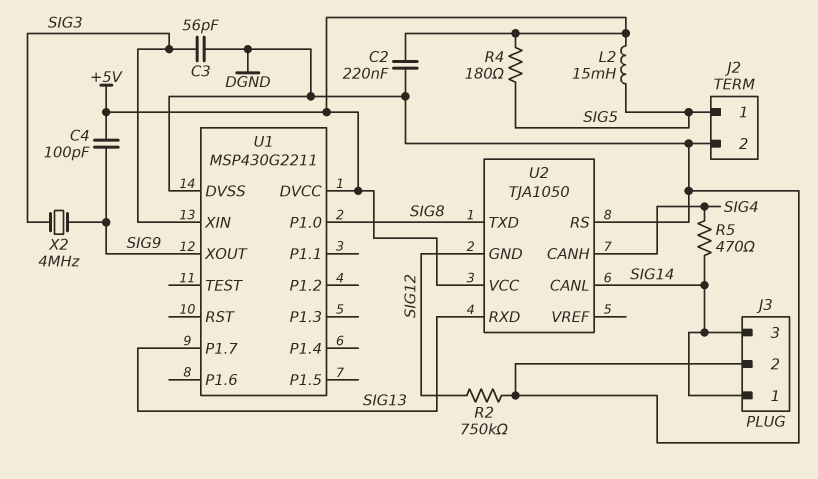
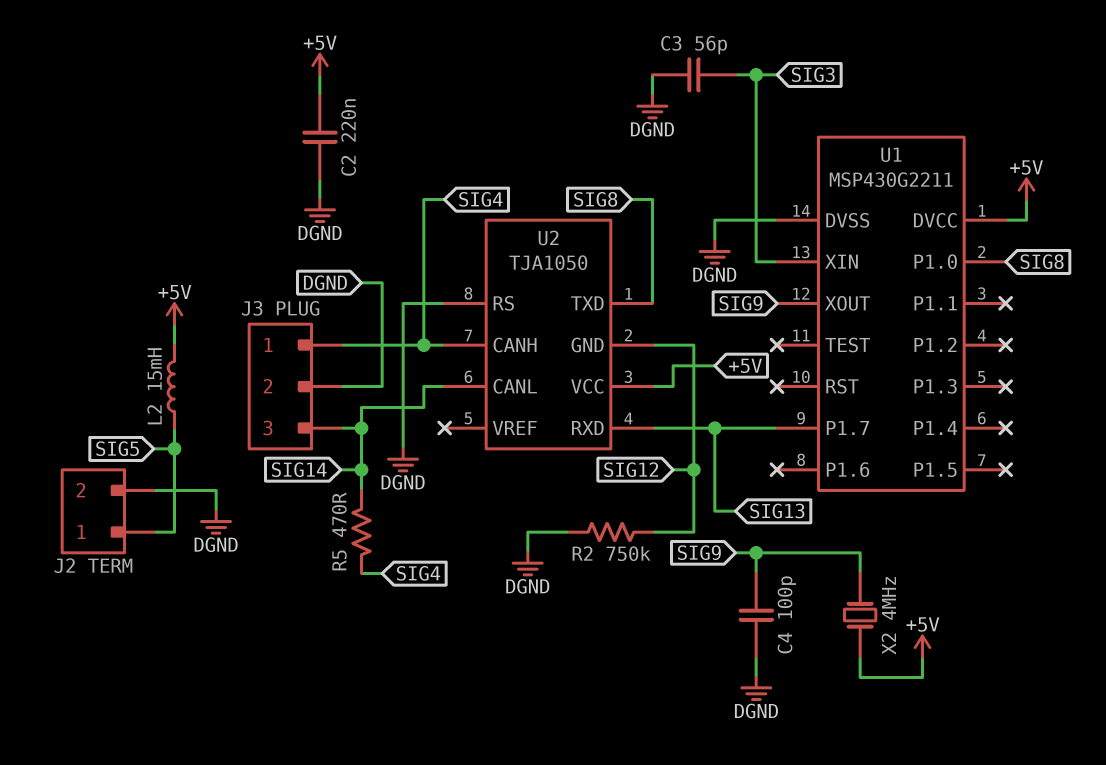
C4: 100pF (+5V, SIG9) -> 100pF (DGND, SIG9)
J3 pin 1: SIG14 -> SIG4
R4: 180 (+5V, SIG5) -> none
X2: 4MHz (SIG3, SIG9) -> 4MHz (+5V, SIG9)

